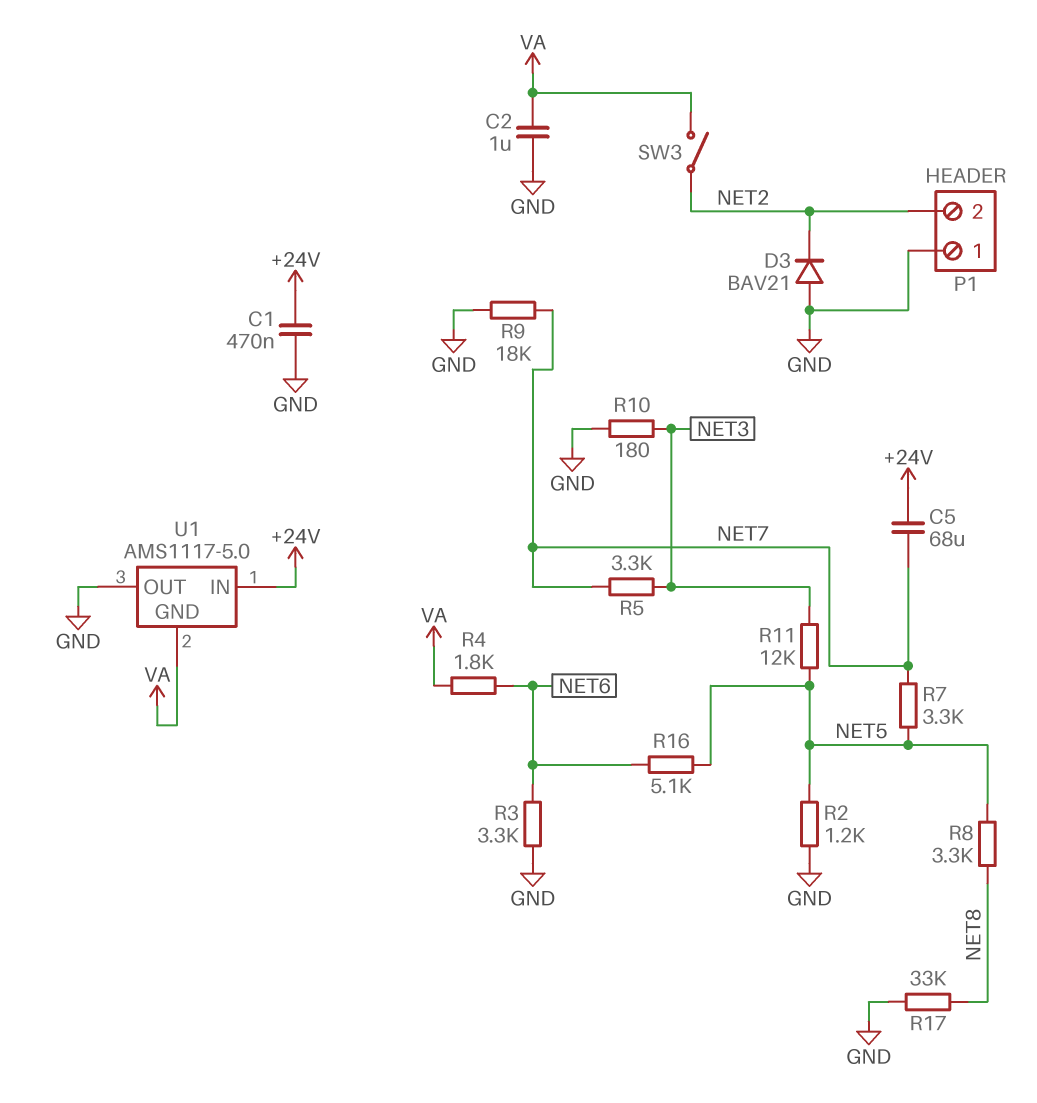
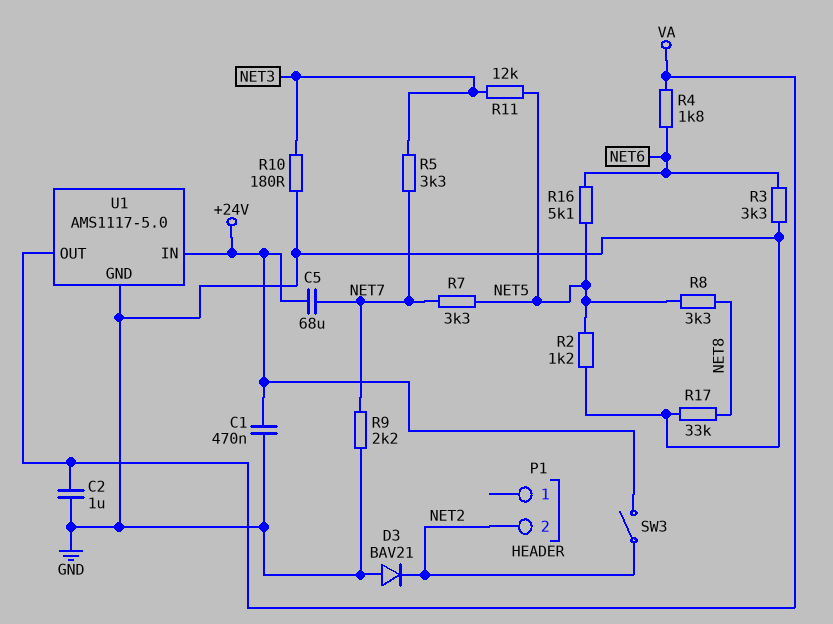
P1 pin 1: GND -> none
R9: 18k (GND, NET7) -> 2.2k (GND, NET7)
SW3: switch (NET2, VA) -> switch (+24V, NET2)
U1 pin GND: VA -> GND
U1 pin OUT: GND -> VA

